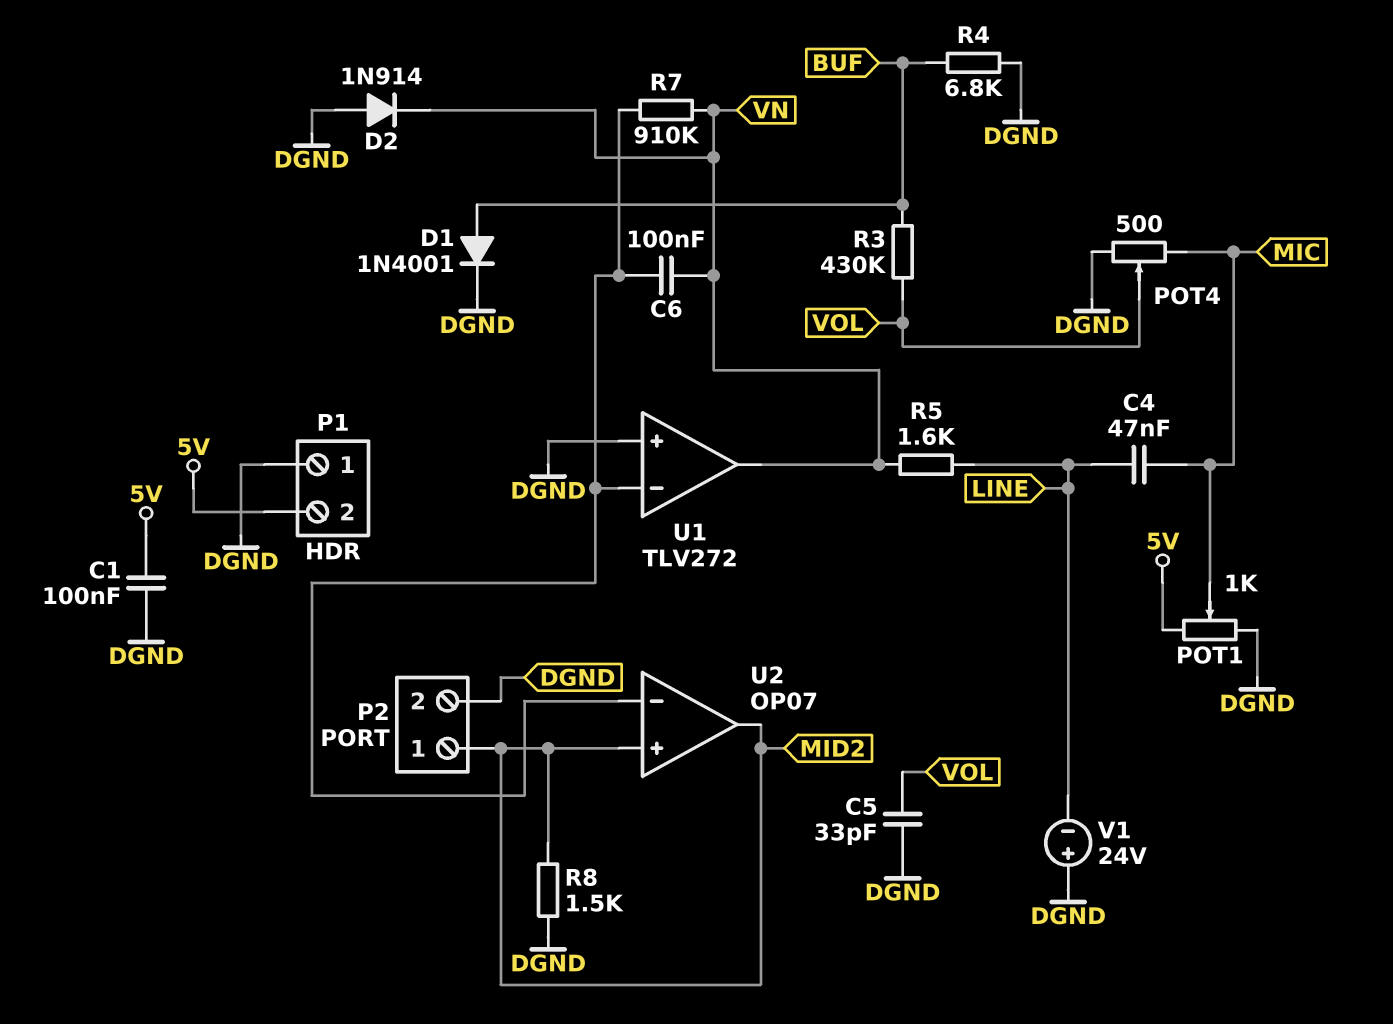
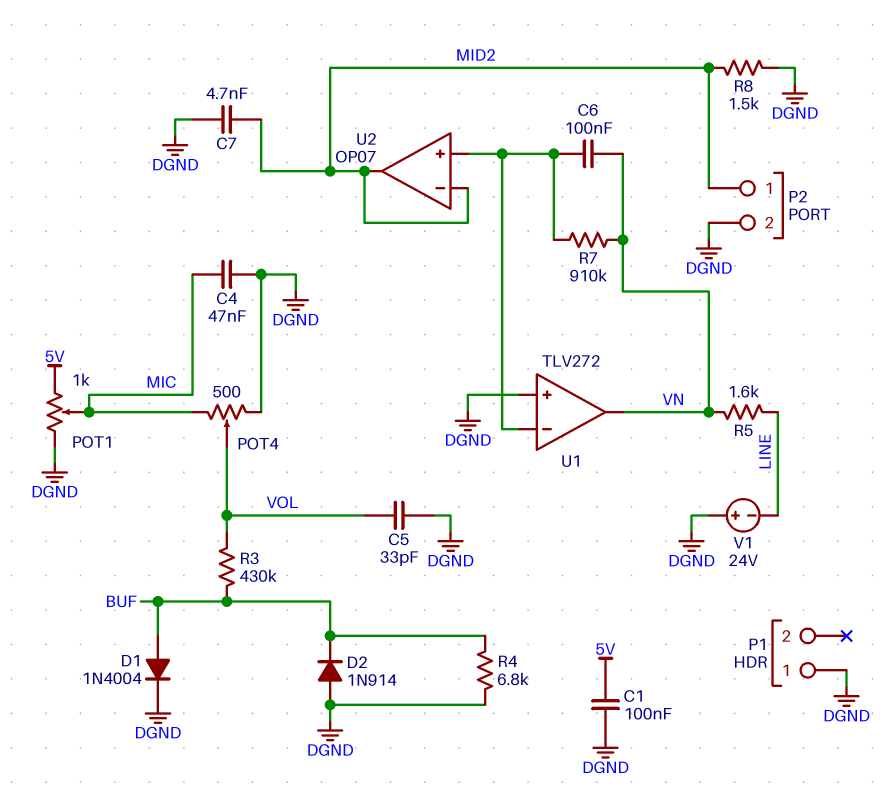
C4: 47nF (LINE, MIC) -> 47nF (DGND, MIC)
C7: none -> 4.7nF (DGND, MID2)
D1: diode 1N4001 (A BUF, K DGND) -> diode 1N4004 (A BUF, K DGND)
D2: diode 1N914 (A DGND, K VN) -> diode 1N914 (A DGND, K BUF)
P1 pin 2: 5V -> none
U2 pin in+: MID2 -> U1/in-
U2 pin in-: U1/in- -> MID2

